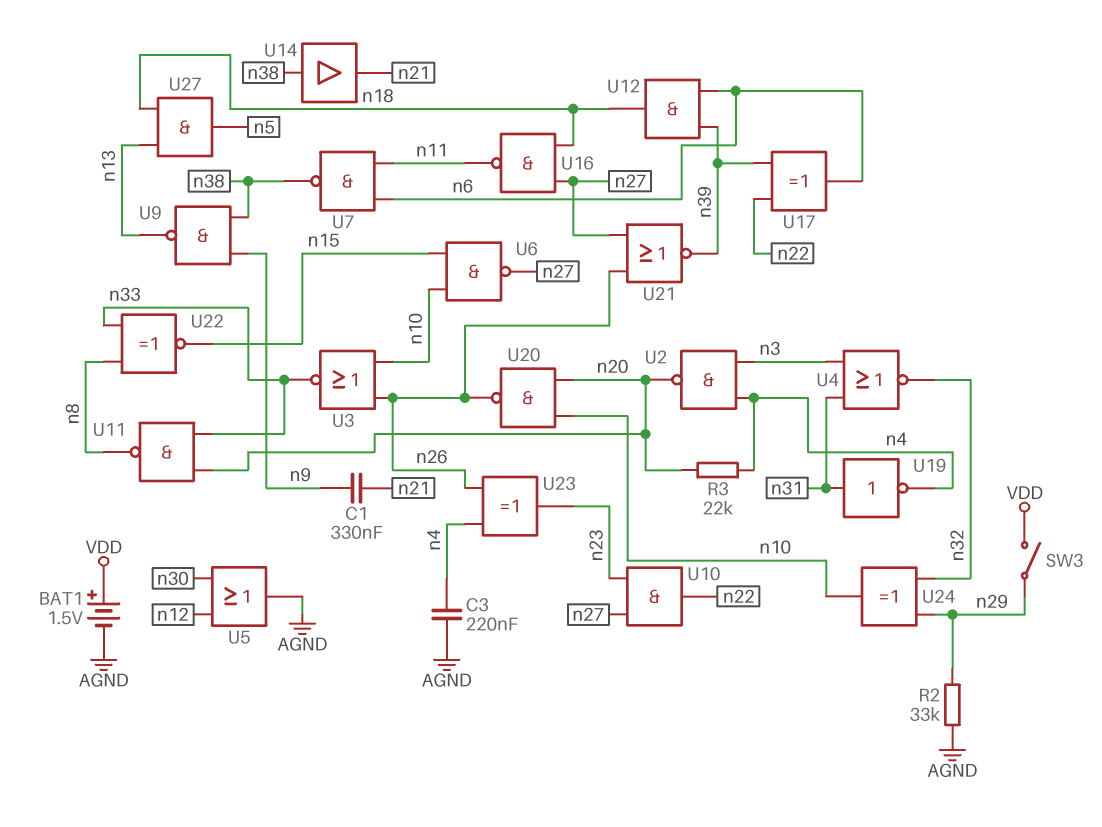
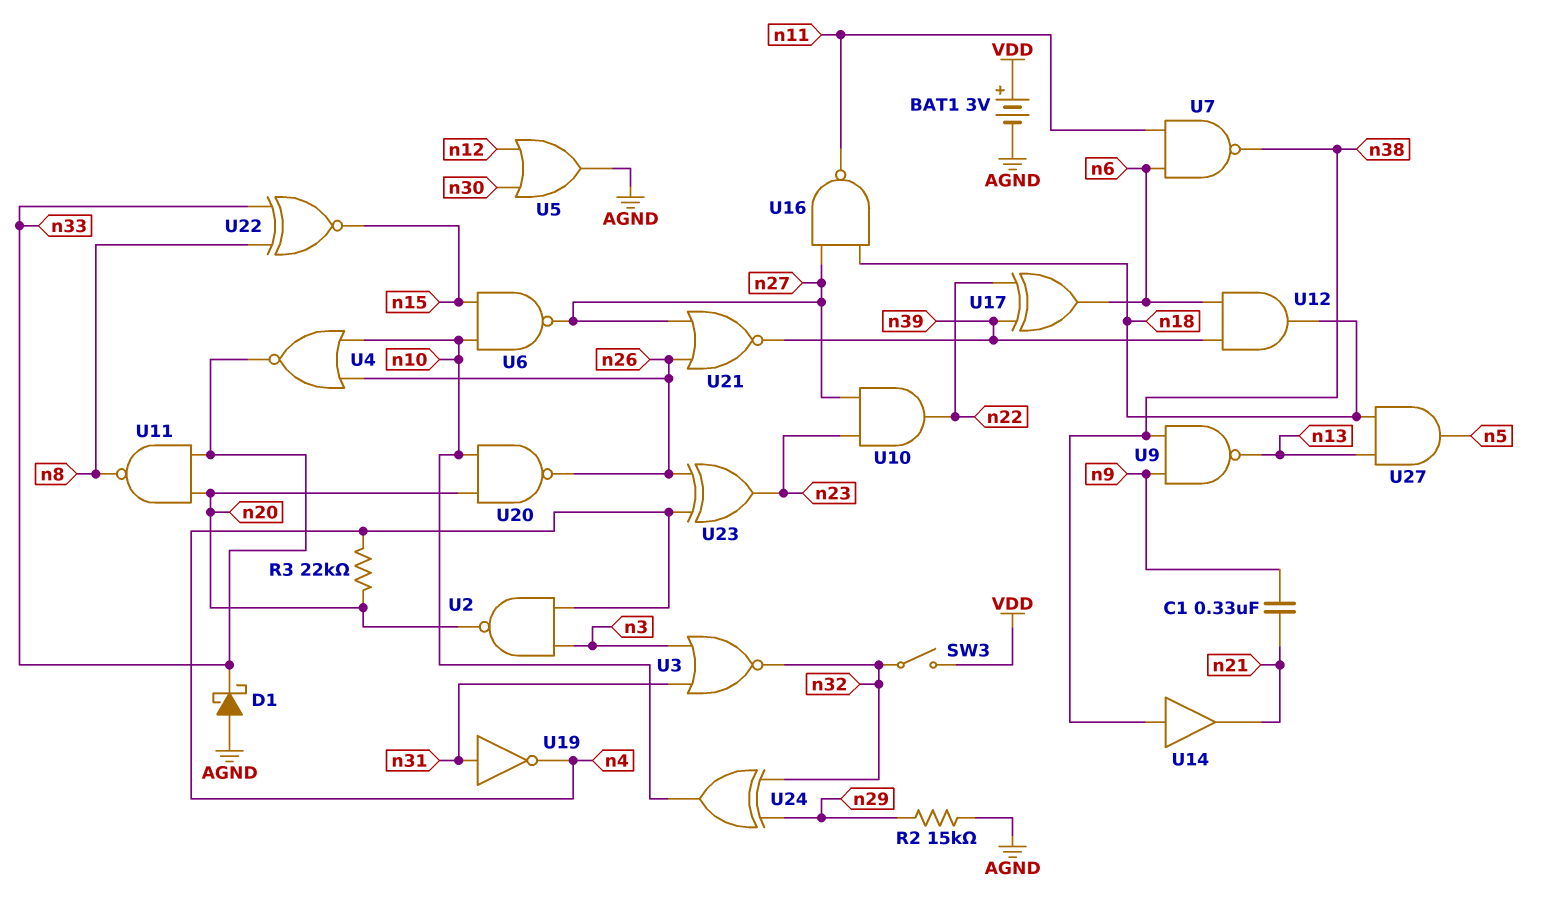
BAT1: 1.5V (plus VDD, minus AGND) -> 3V (plus VDD, minus AGND)
C3: 220nF (AGND, n4) -> none
D1: none -> schottky (A AGND, K n33)
R2: 33k (AGND, n29) -> 15k (AGND, n29)
SW3: switch (VDD, n29) -> switch (VDD, n32)
U3: NOR (in n10, in n26, out n33) -> NOR (in n3, in n31, out n32)
U4: NOR (in n3, in n31, out n32) -> NOR (in n10, in n26, out n33)

